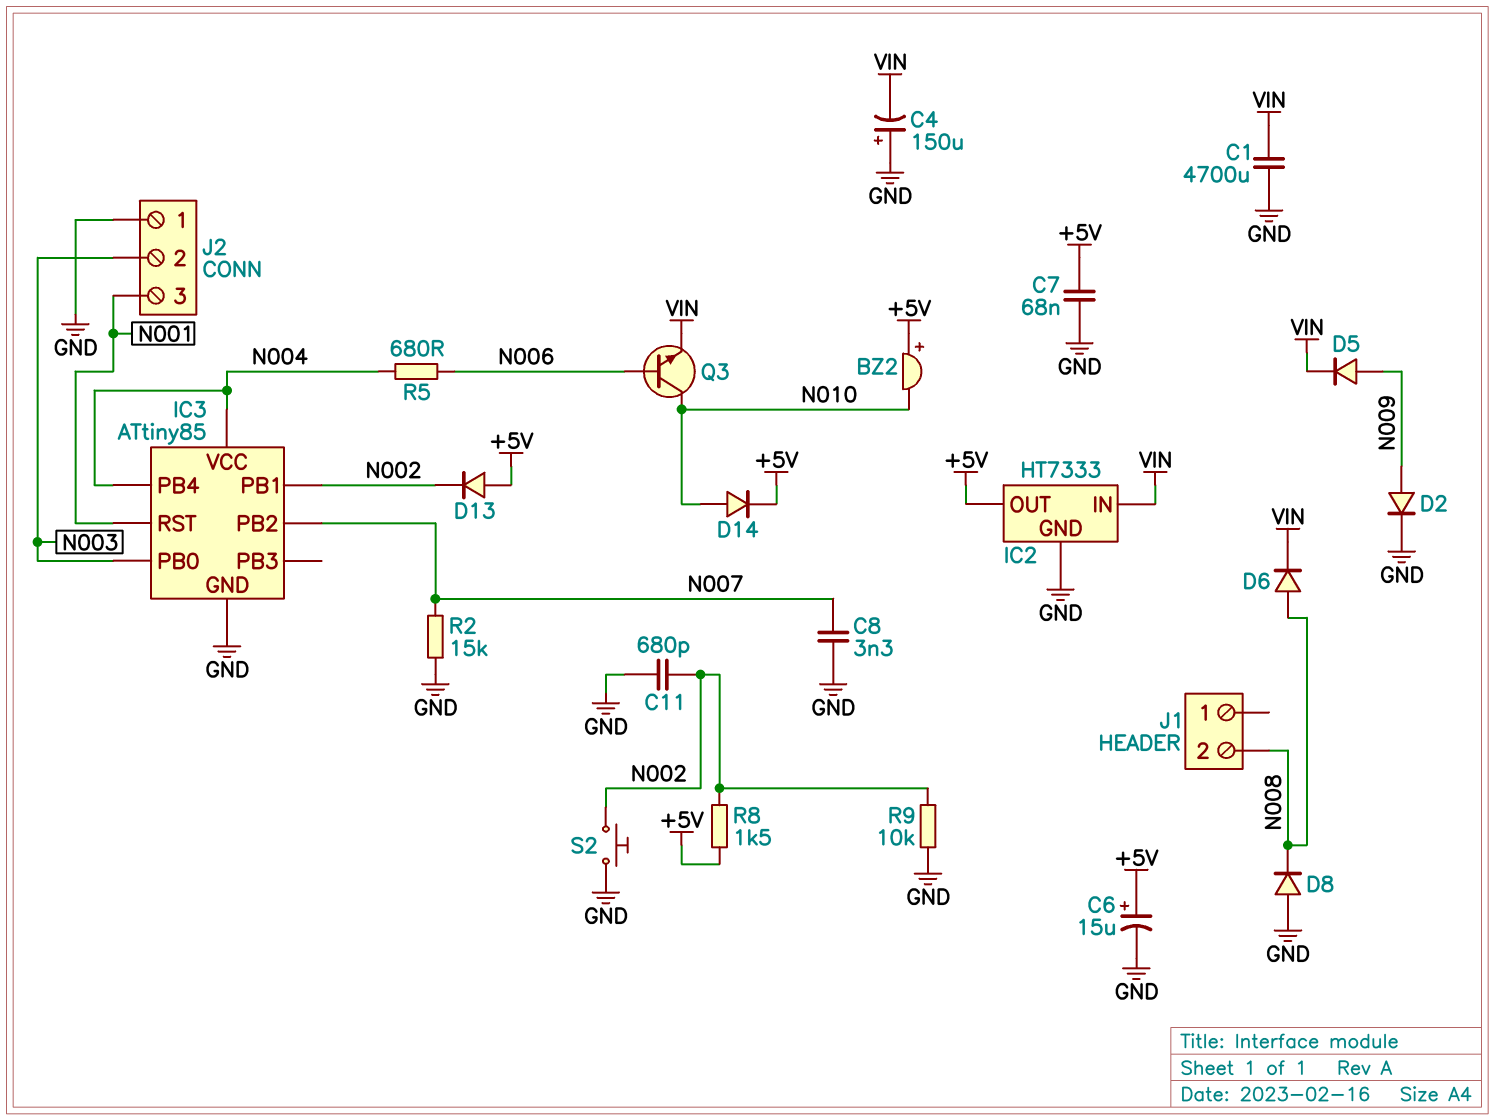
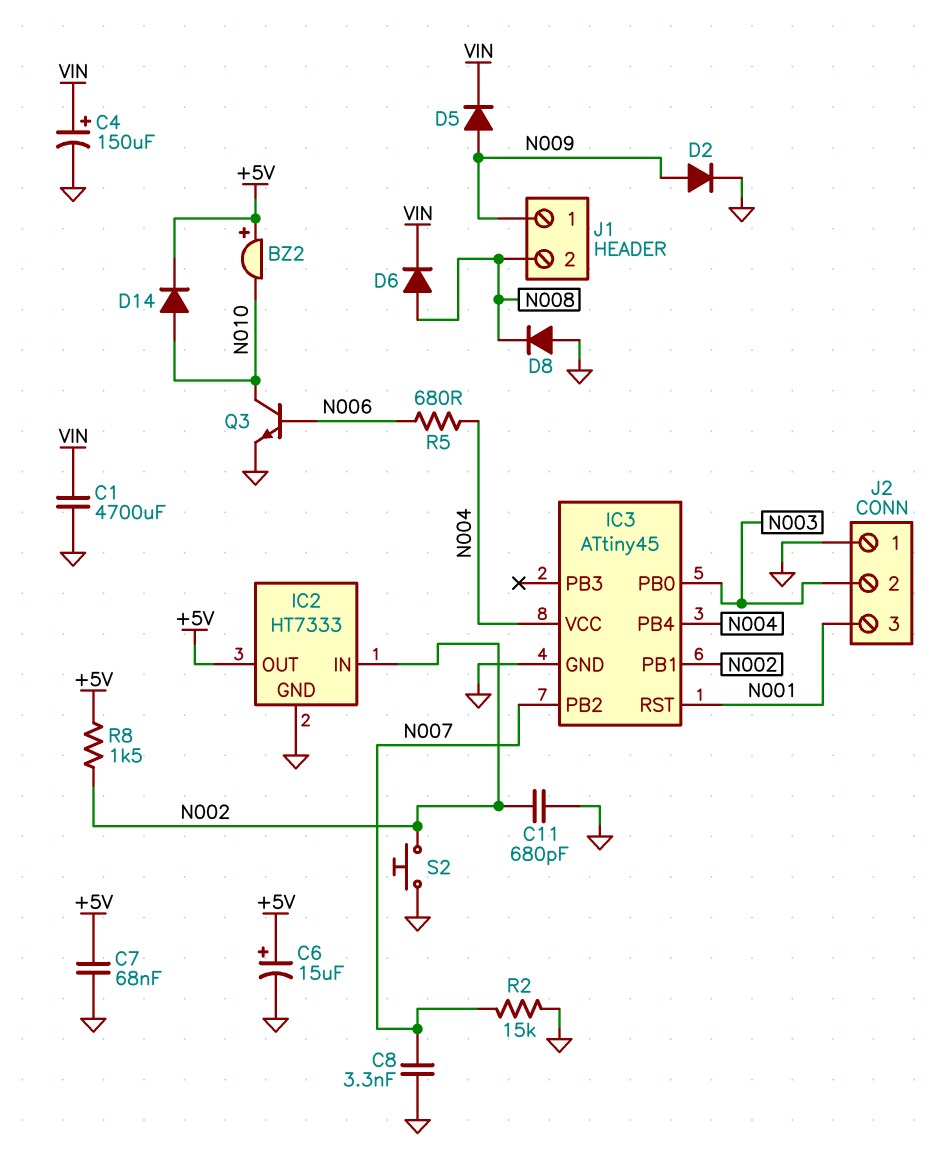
C4: 150uF (plus GND, minus VIN) -> 150uF (plus VIN, minus GND)
D13: diode (A +5V, K N002) -> none
IC2 pin IN: VIN -> N002
IC3: ATtiny85 -> ATtiny45
J1 pin 1: none -> N009
Q3: NPN (B N006, C N010, E VIN) -> NPN (B N006, C N010, E GND)
R9: 10k (GND, N002) -> none

